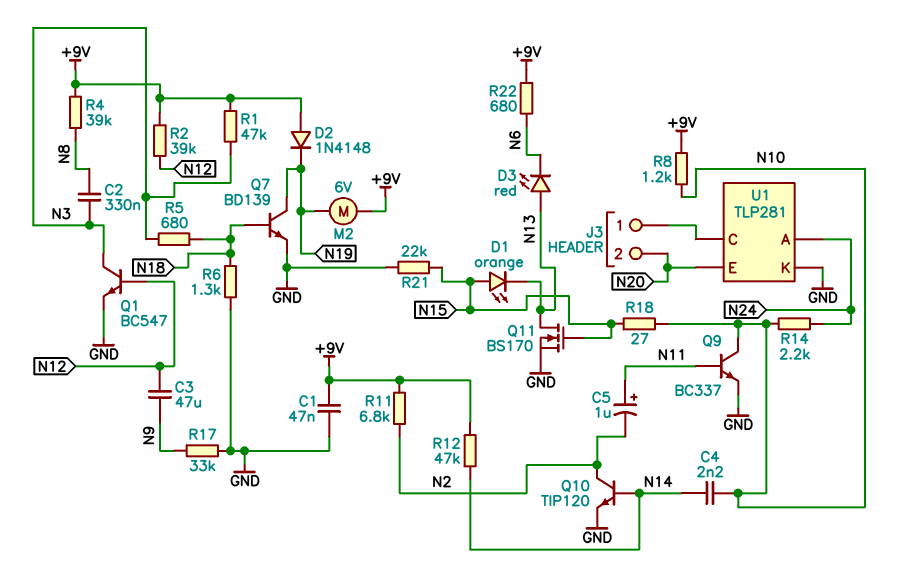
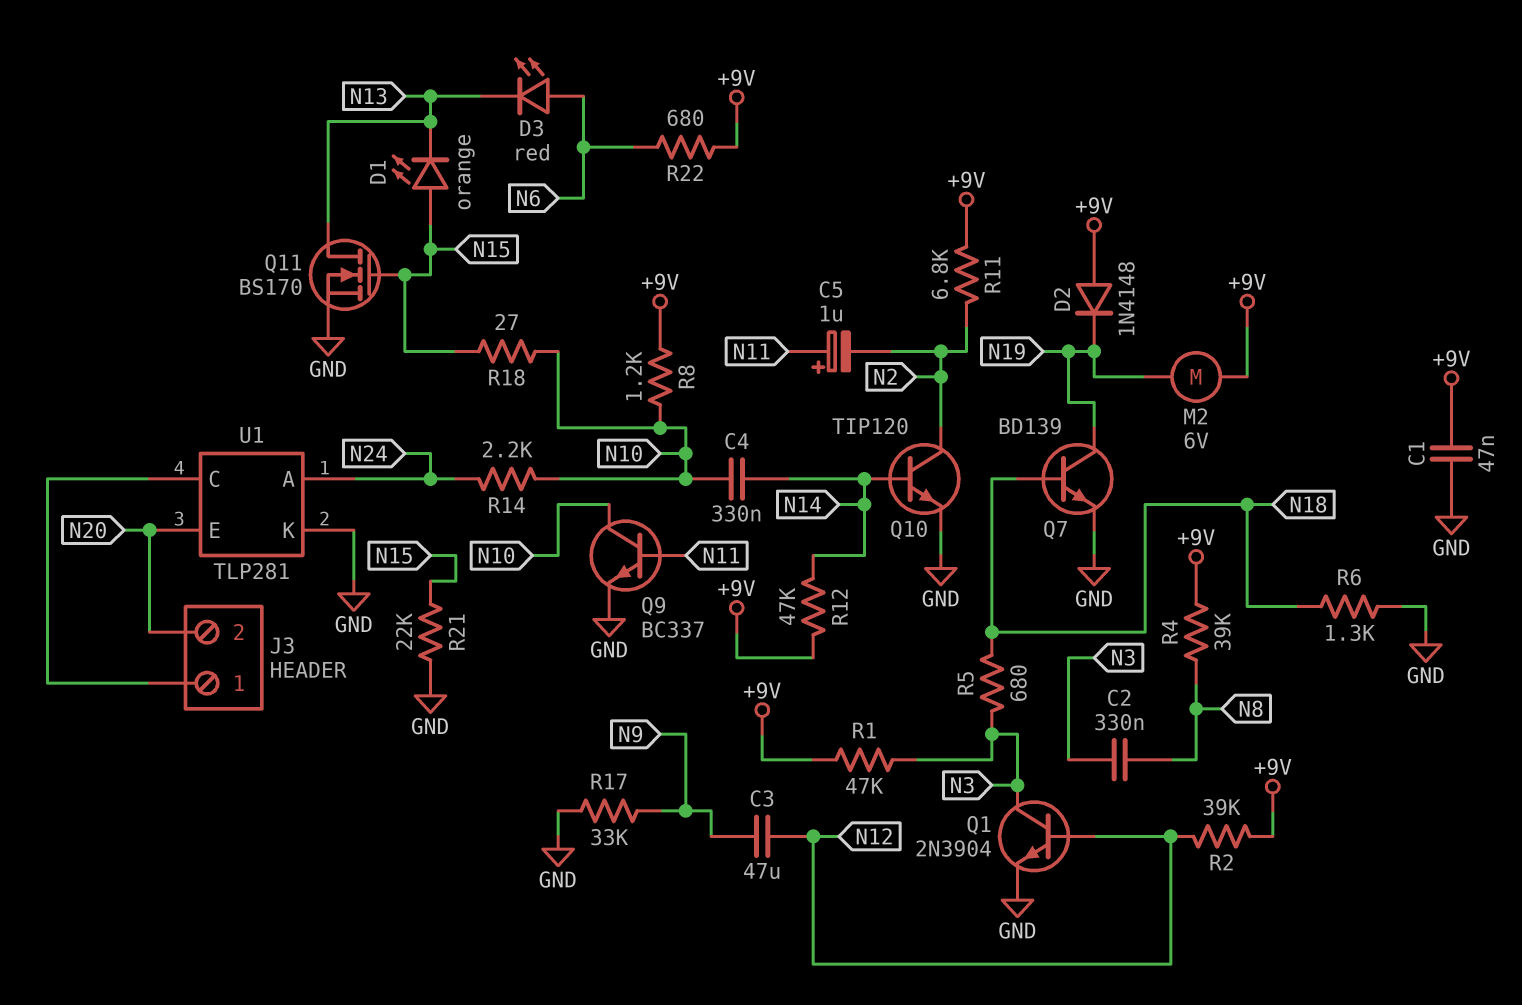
C4: 2.2nF (N10, N14) -> 330nF (N10, N14)
D3: LED red (A N13, K N6) -> LED red (A N6, K N13)
Q1: NPN BC547 (B N12, C N3, E GND) -> NPN 2N3904 (B N12, C N3, E GND)

